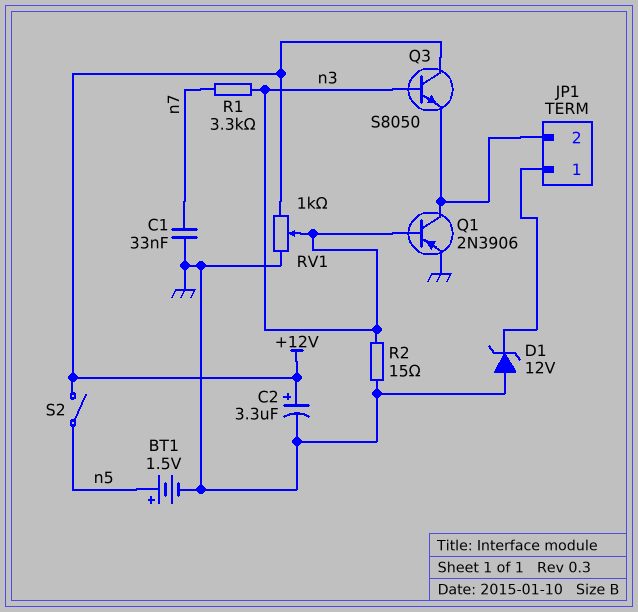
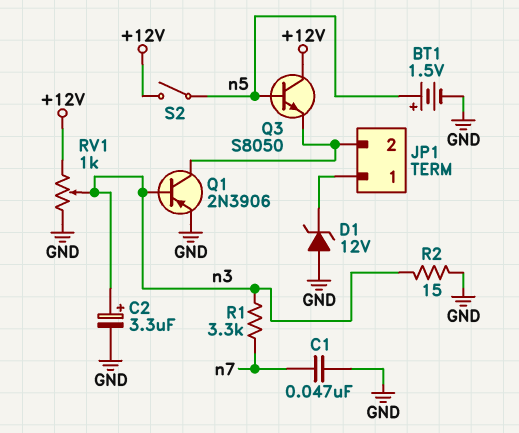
C1: 33nF (GND, n7) -> 47nF (GND, n7)
C2: 3.3uF (plus +12V, minus GND) -> 3.3uF (plus n3, minus GND)
Q3: NPN S8050 (B n3, C +12V, E JP1/2) -> NPN S8050 (B n5, C +12V, E JP1/2)

